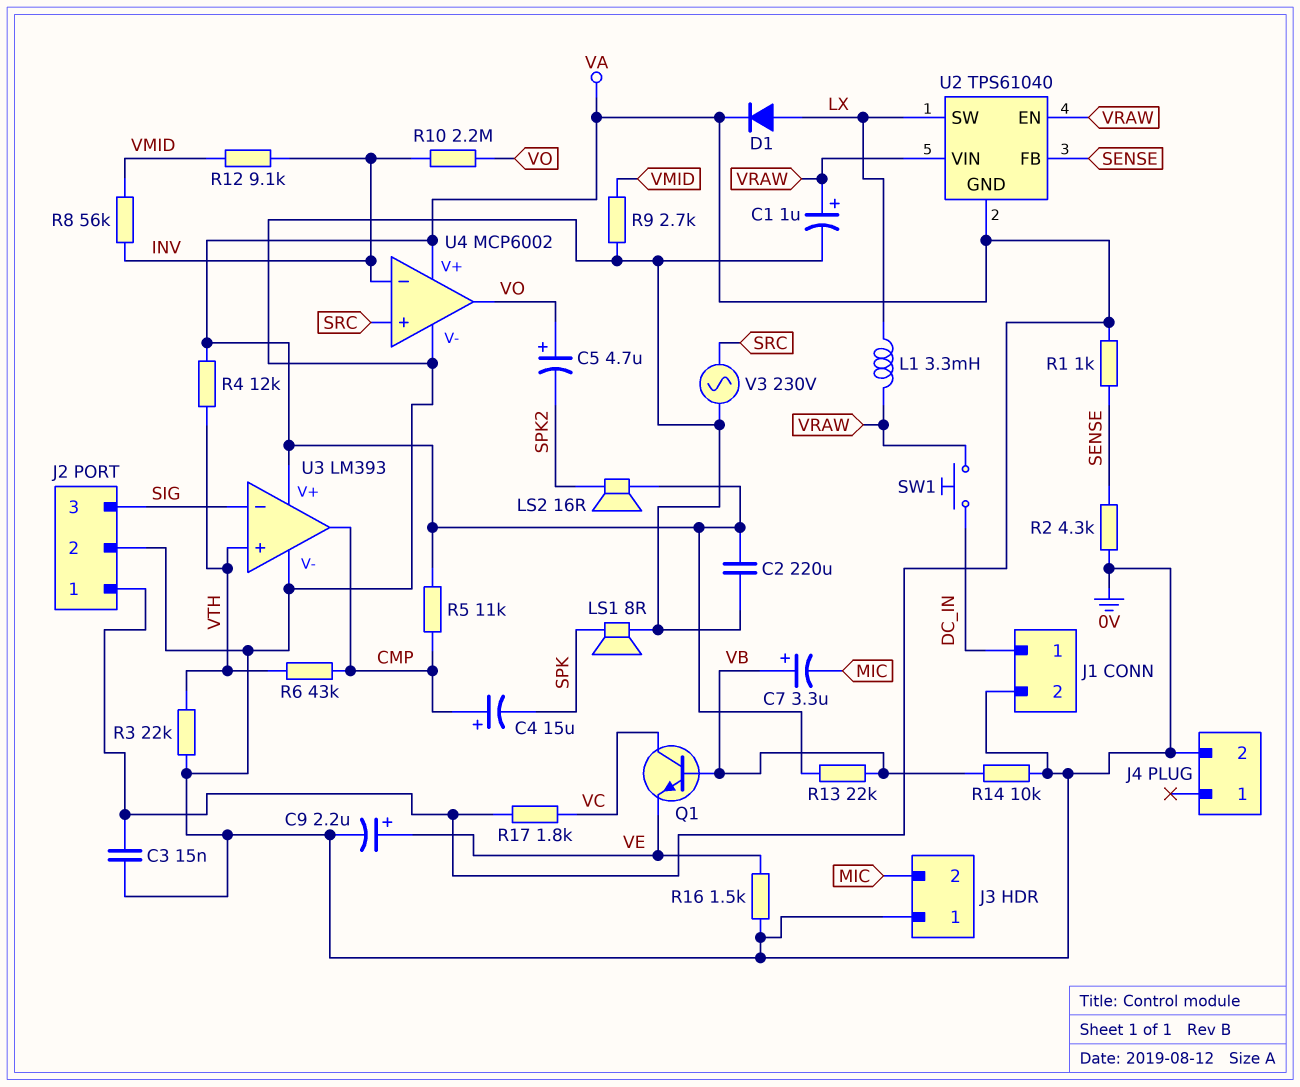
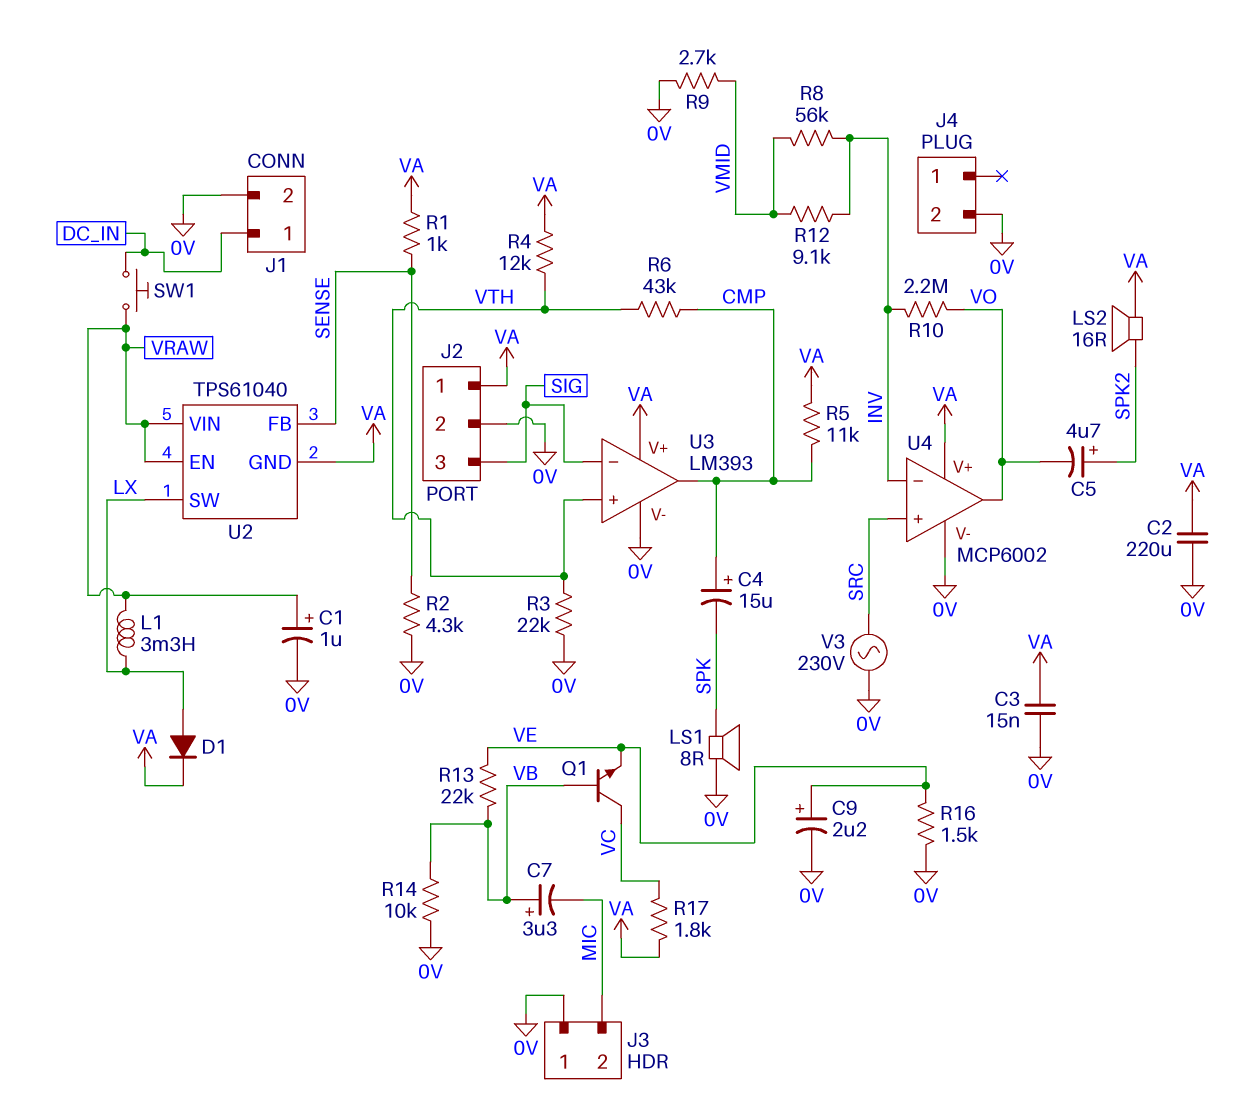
C5: 4.7uF (plus VO, minus SPK2) -> 4.7uF (plus SPK2, minus VO)
R13: 22k (VA, VB) -> 22k (VB, VE)

